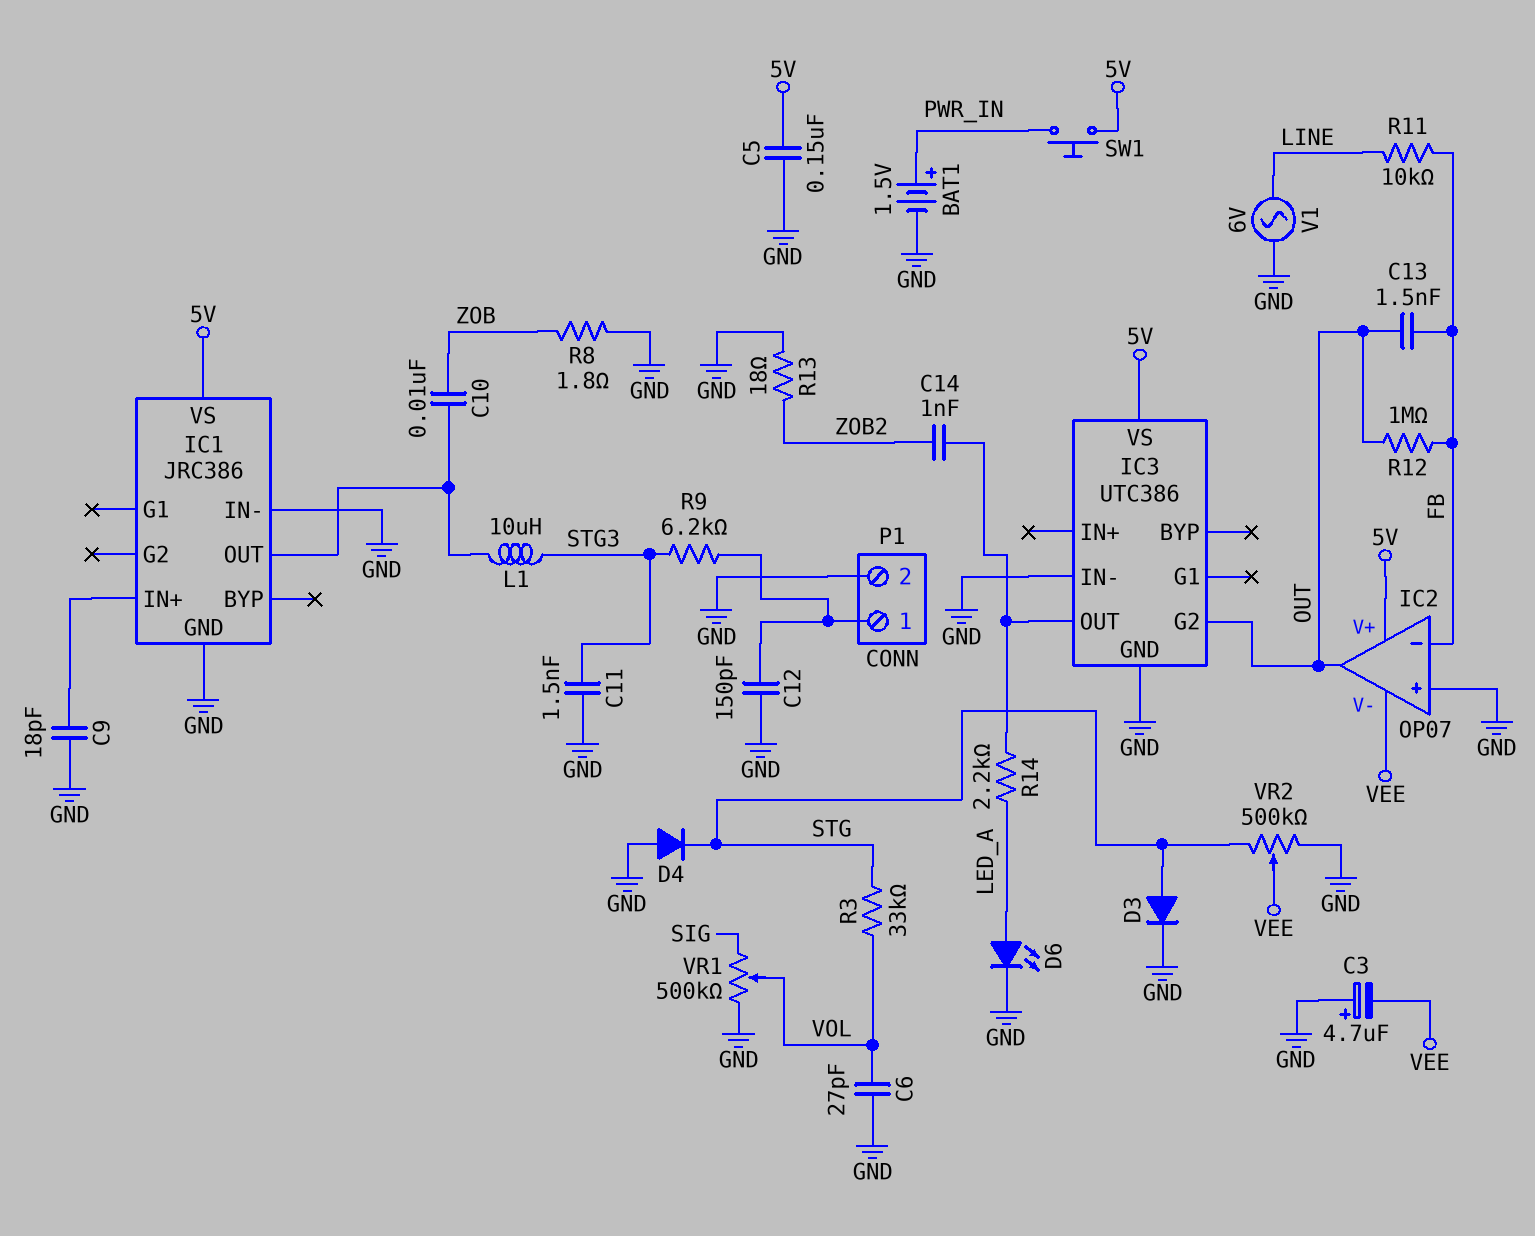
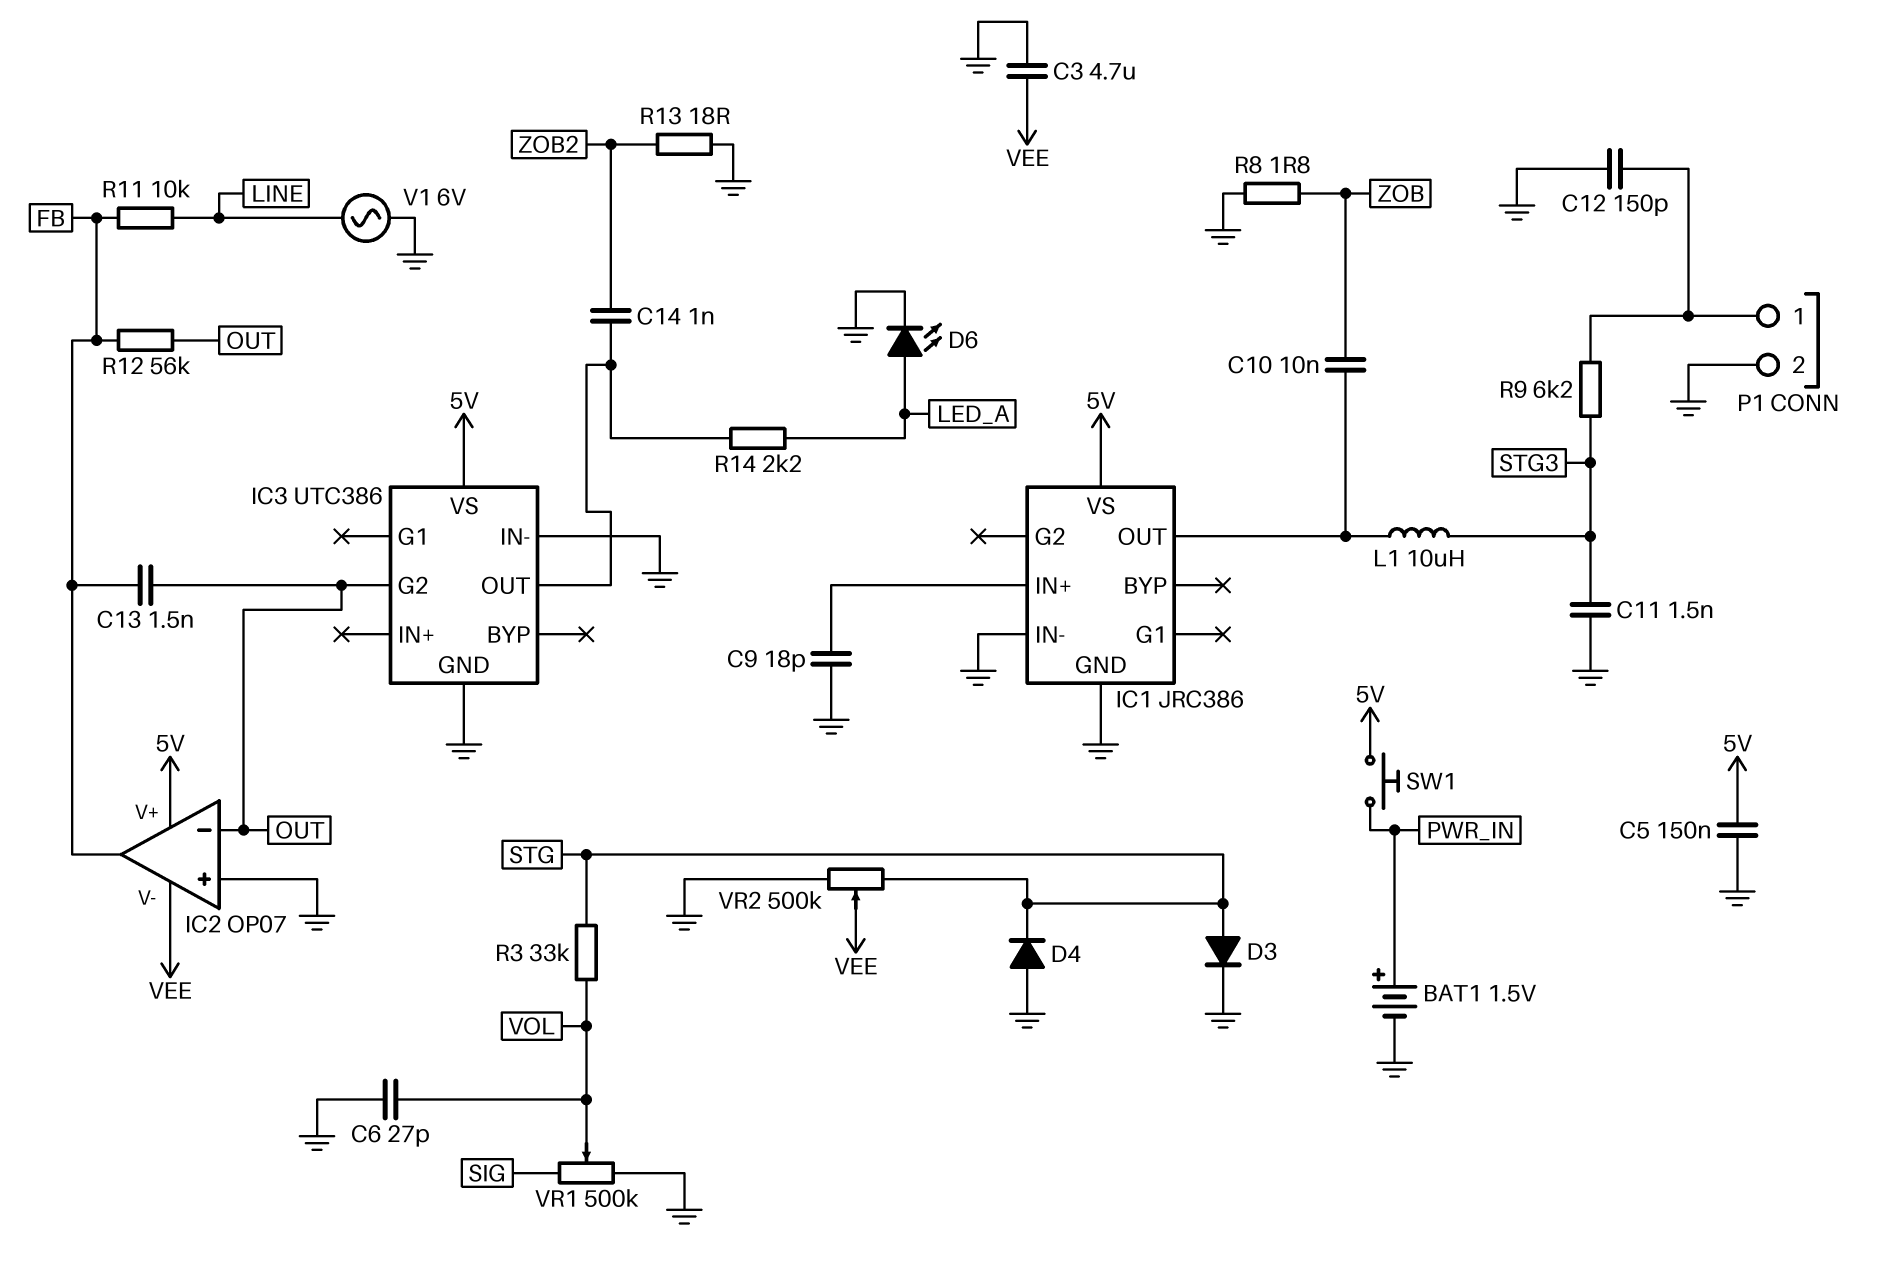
C3: 4.7uF (plus GND, minus VEE) -> 4.7uF (GND, VEE)
IC2 pin in-: FB -> OUT
IC2 pin out: OUT -> FB
R12: 1M (FB, OUT) -> 56k (FB, OUT)

